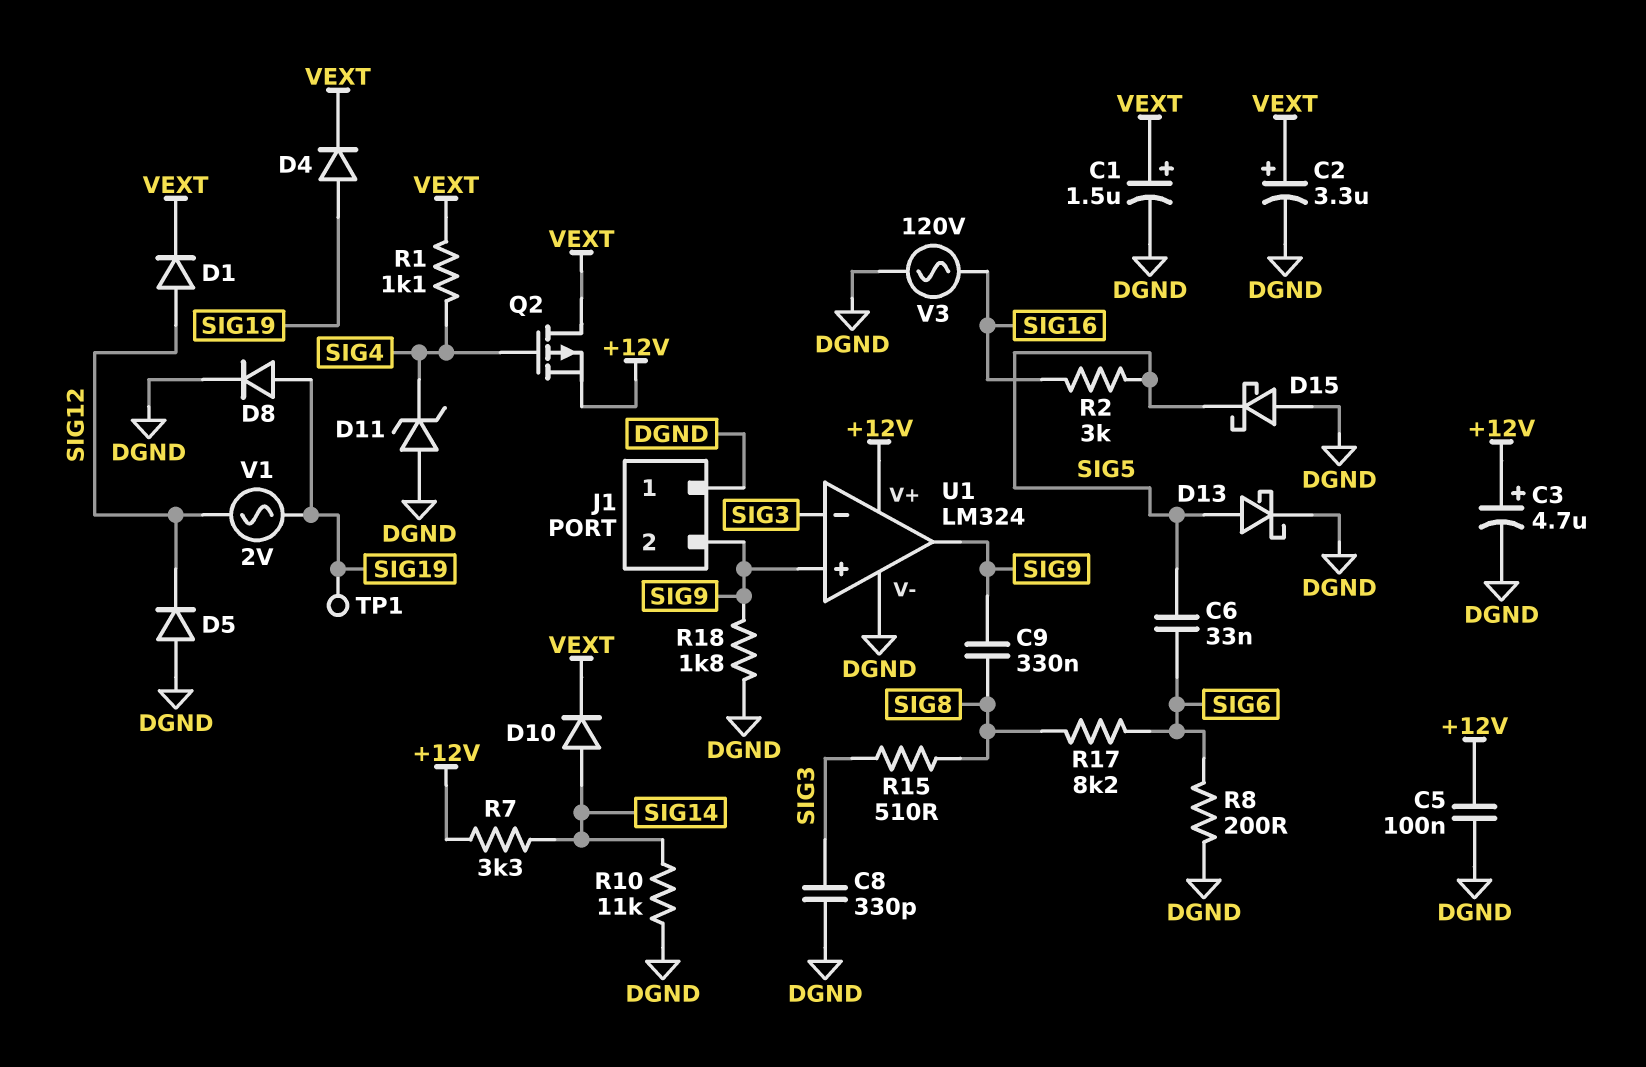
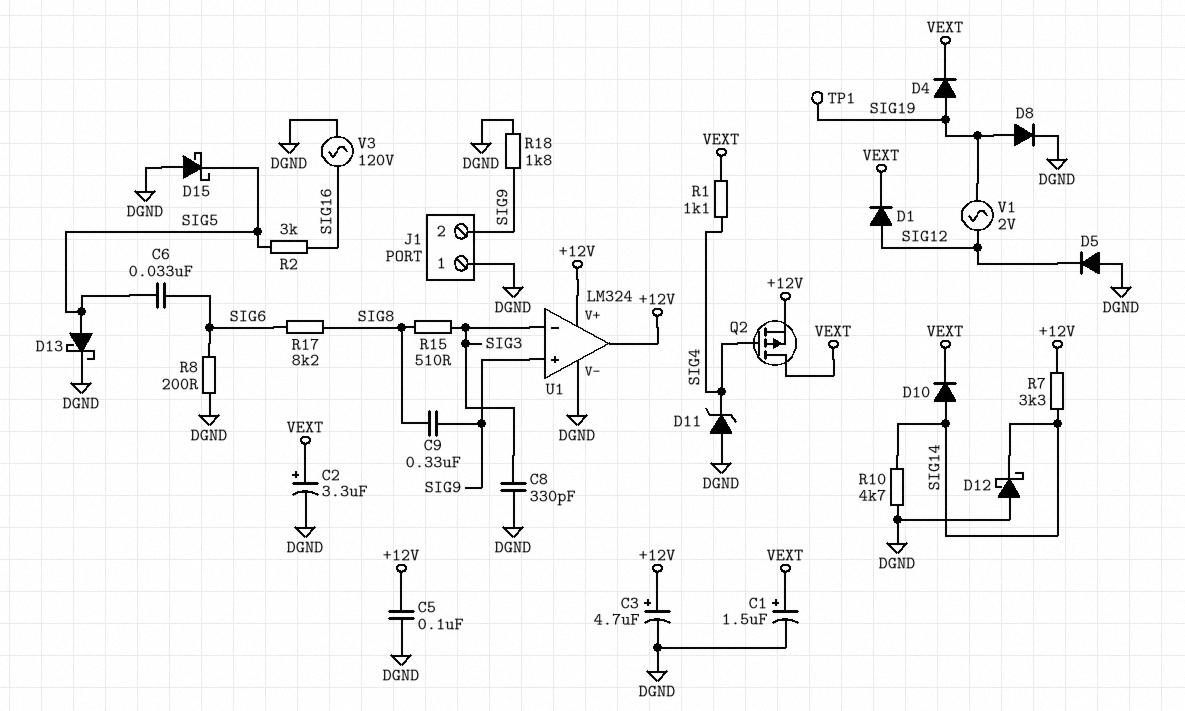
D12: none -> schottky (A DGND, K SIG14)
R10: 11k (DGND, SIG14) -> 4.7k (DGND, SIG14)
U1 pin out: SIG9 -> +12V

